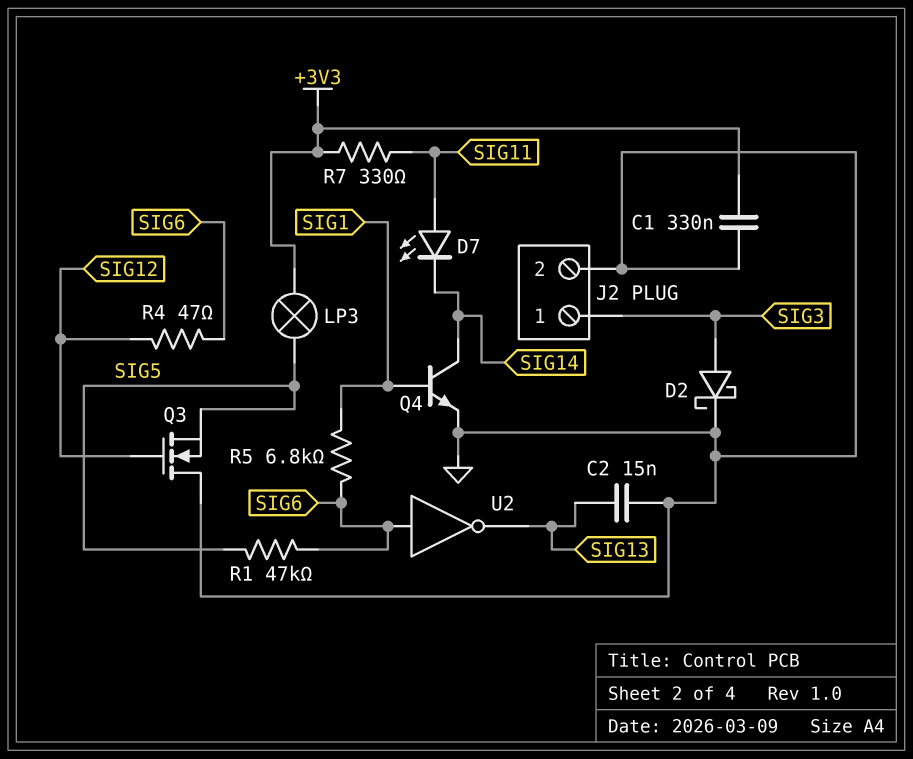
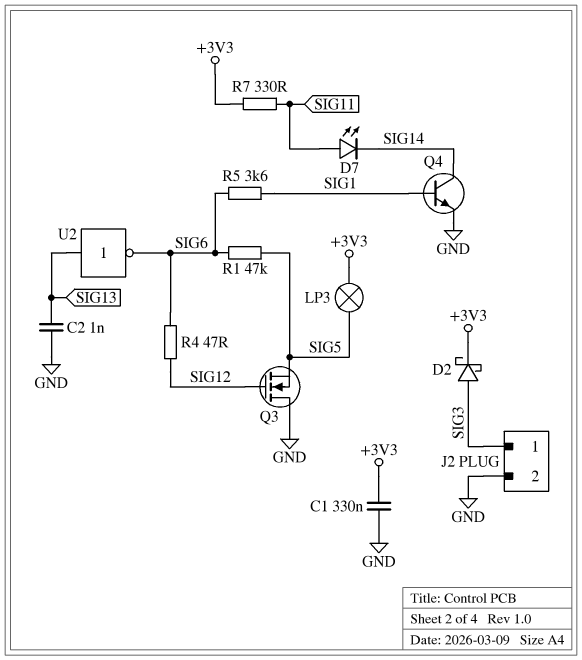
C2: 15nF (GND, SIG13) -> 1nF (GND, SIG13)
D2: schottky (A SIG3, K GND) -> schottky (A SIG3, K +3V3)
R5: 6.8k (SIG1, SIG6) -> 3.6k (SIG1, SIG6)
U2: NOT (in SIG6, out SIG13) -> NOT (in SIG13, out SIG6)

